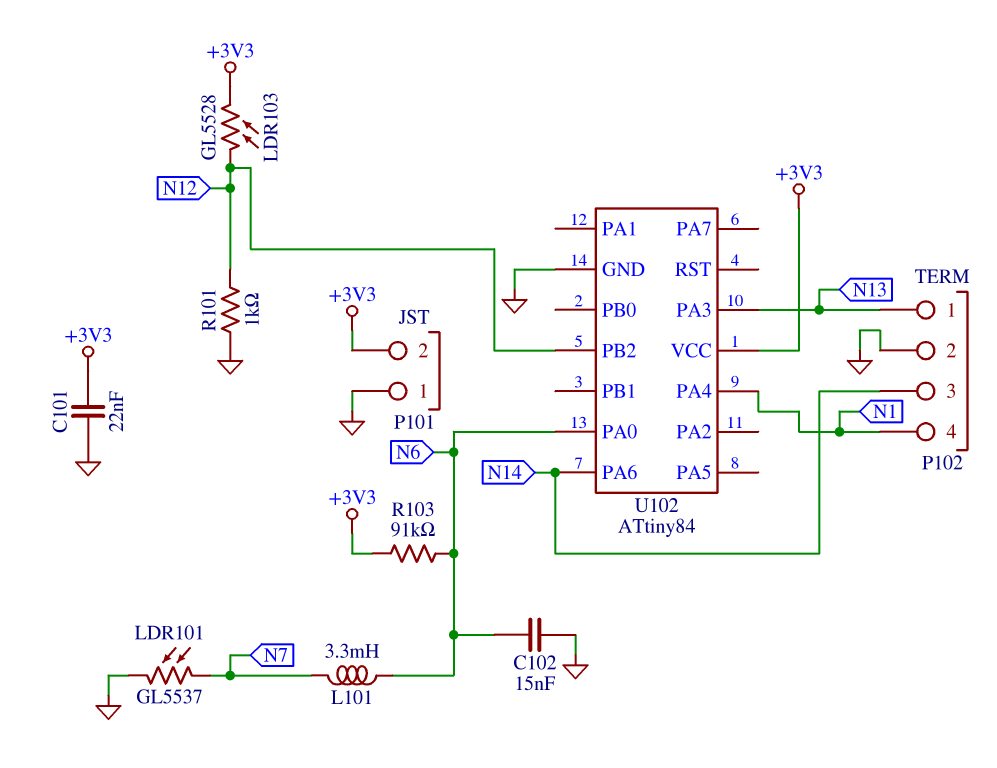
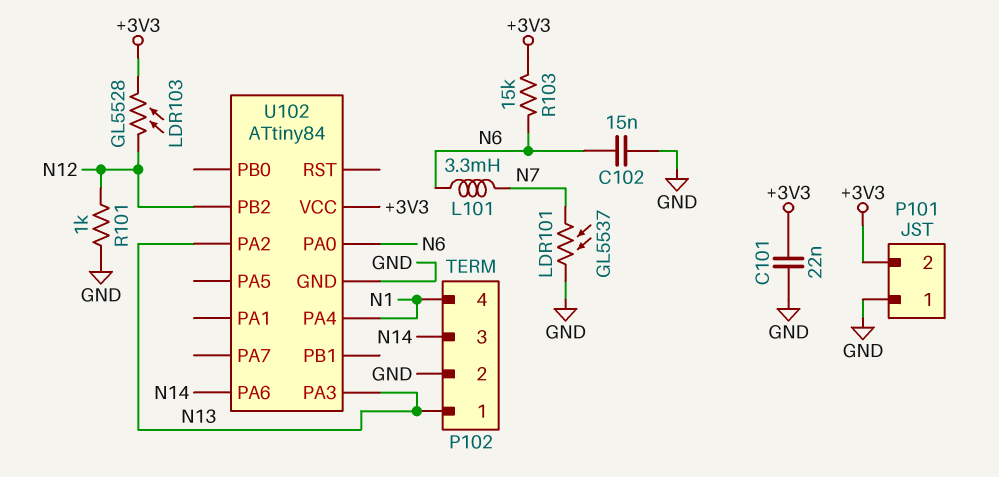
R103: 91k (+3V3, N6) -> 15k (+3V3, N6)
U102 pin PA2: none -> N13

